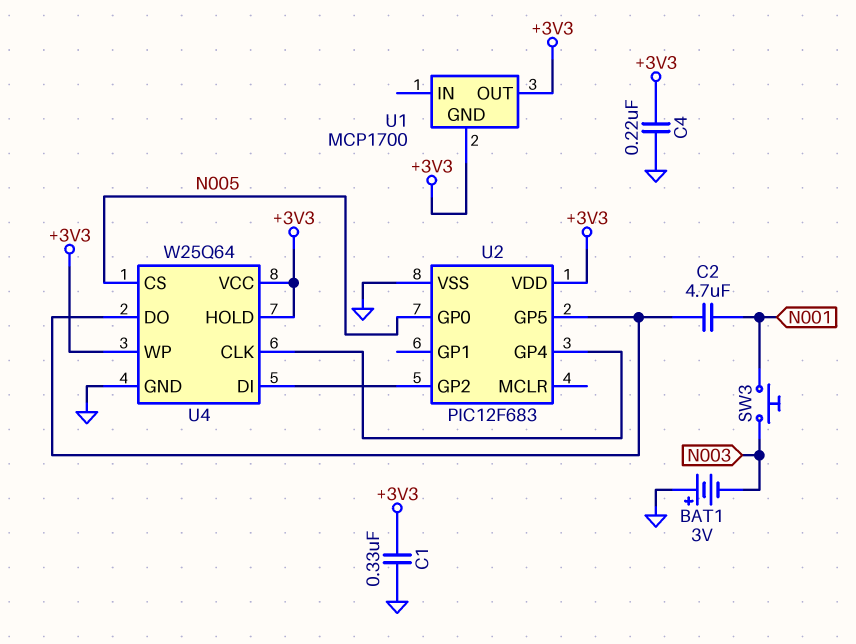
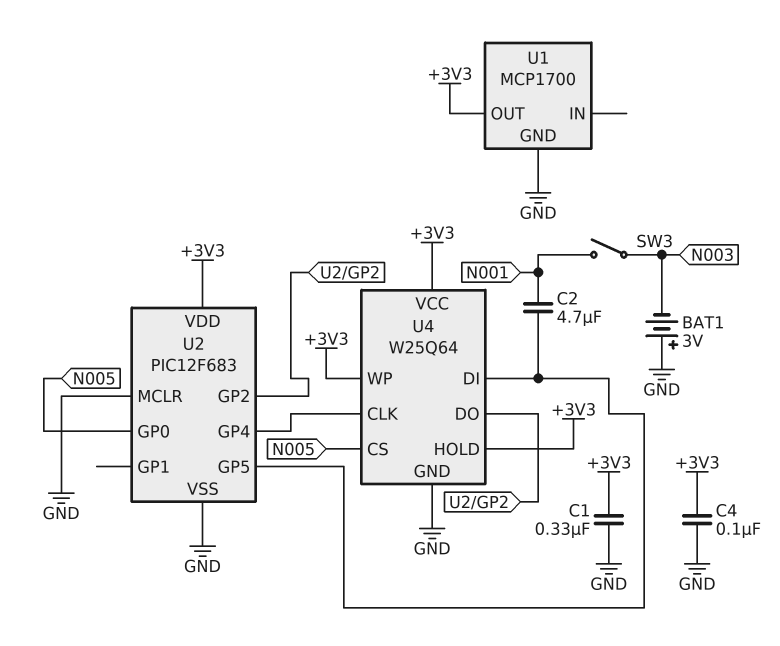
C4: 220nF (+3V3, GND) -> 100nF (+3V3, GND)
SW3: button (N001, N003) -> switch (N001, N003)
U1 pin GND: +3V3 -> GND
U2 pin MCLR: none -> GND
U4 pin DI: U2/GP2 -> U2/GP5
U4 pin DO: U2/GP5 -> U2/GP2

